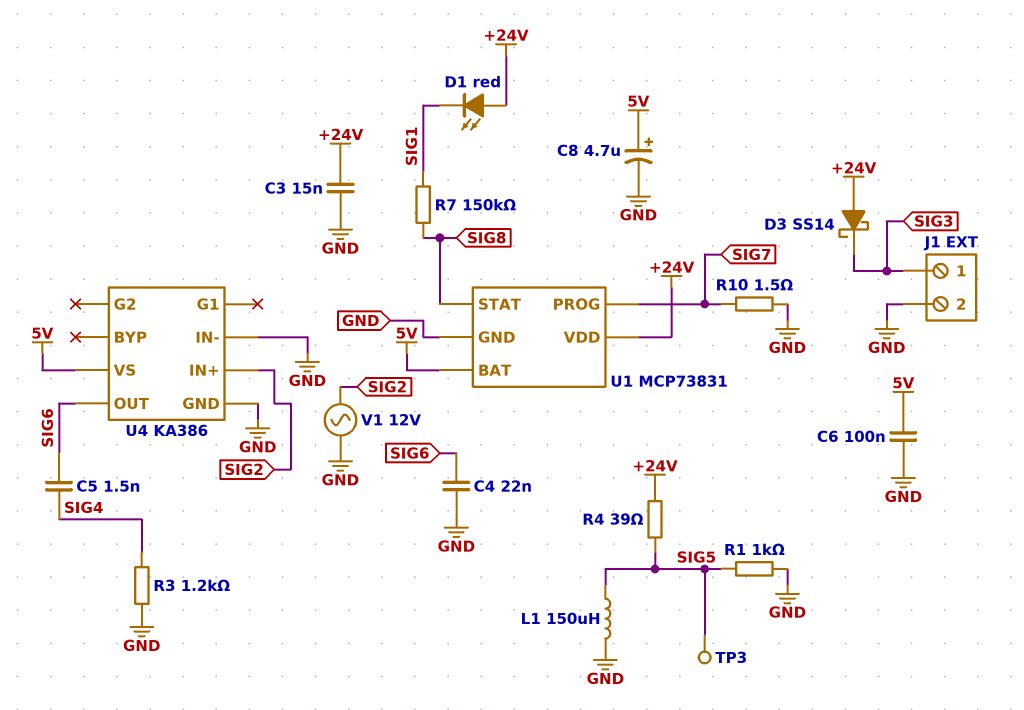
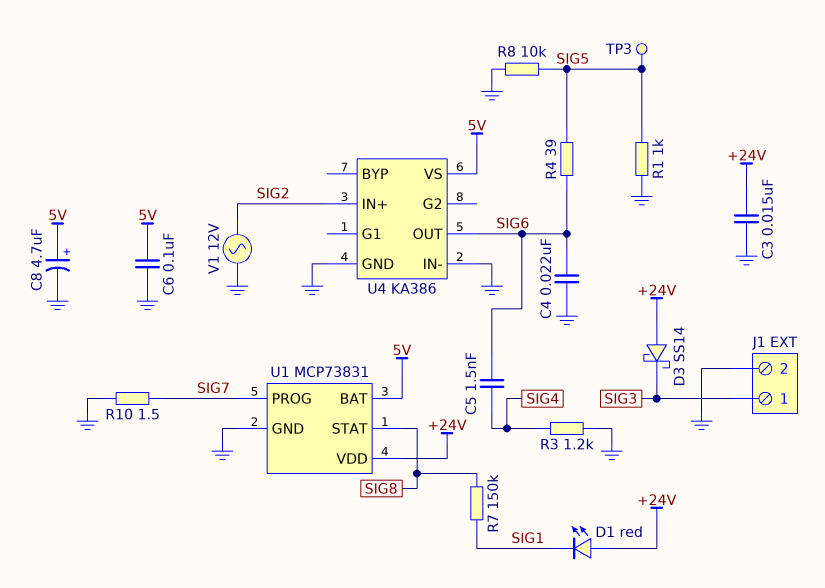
L1: 150uH (GND, SIG5) -> none
R4: 39 (+24V, SIG5) -> 39 (SIG5, SIG6)
R8: none -> 10k (GND, SIG5)

